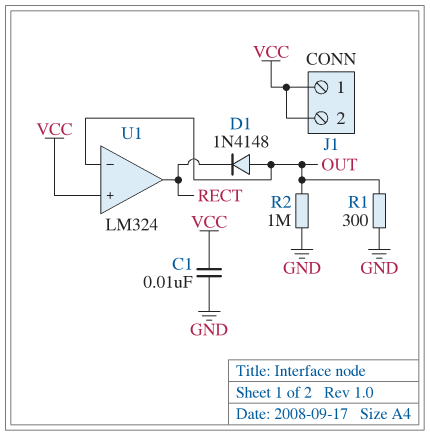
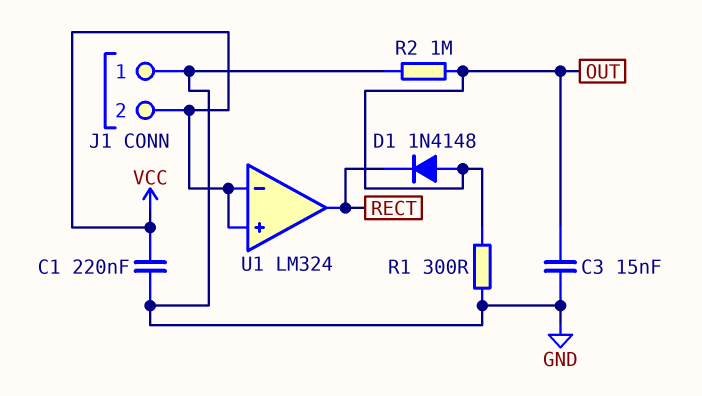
C1: 10nF (GND, VCC) -> 220nF (GND, VCC)
C3: none -> 15nF (GND, OUT)
J1 pin 1: VCC -> GND
U1 pin in-: OUT -> VCC

